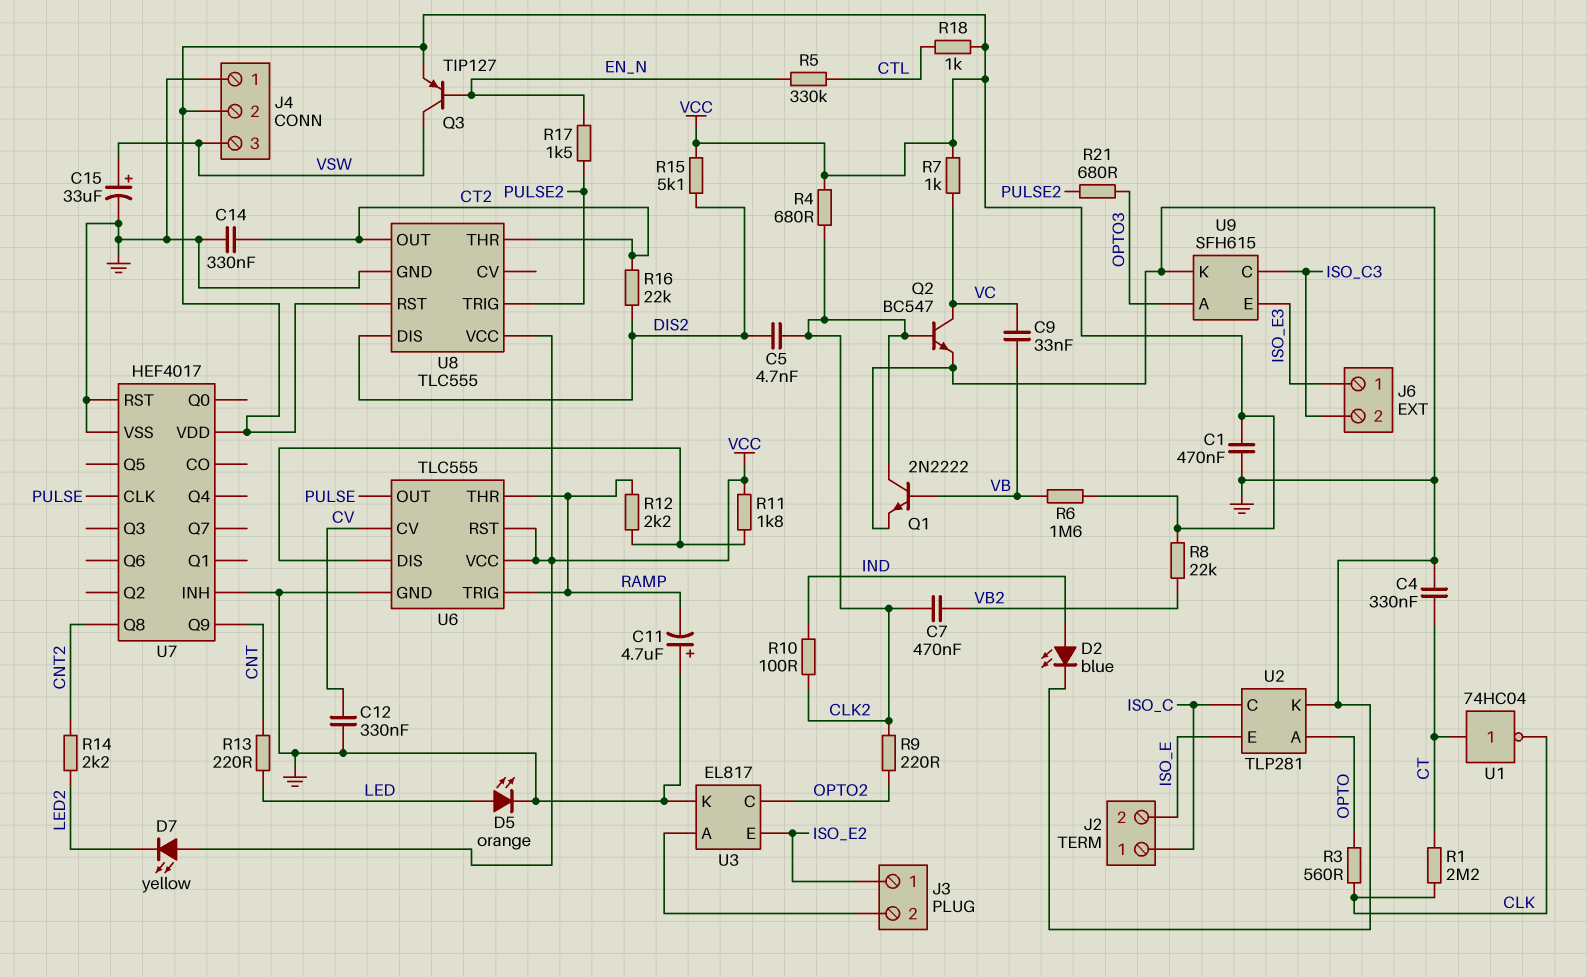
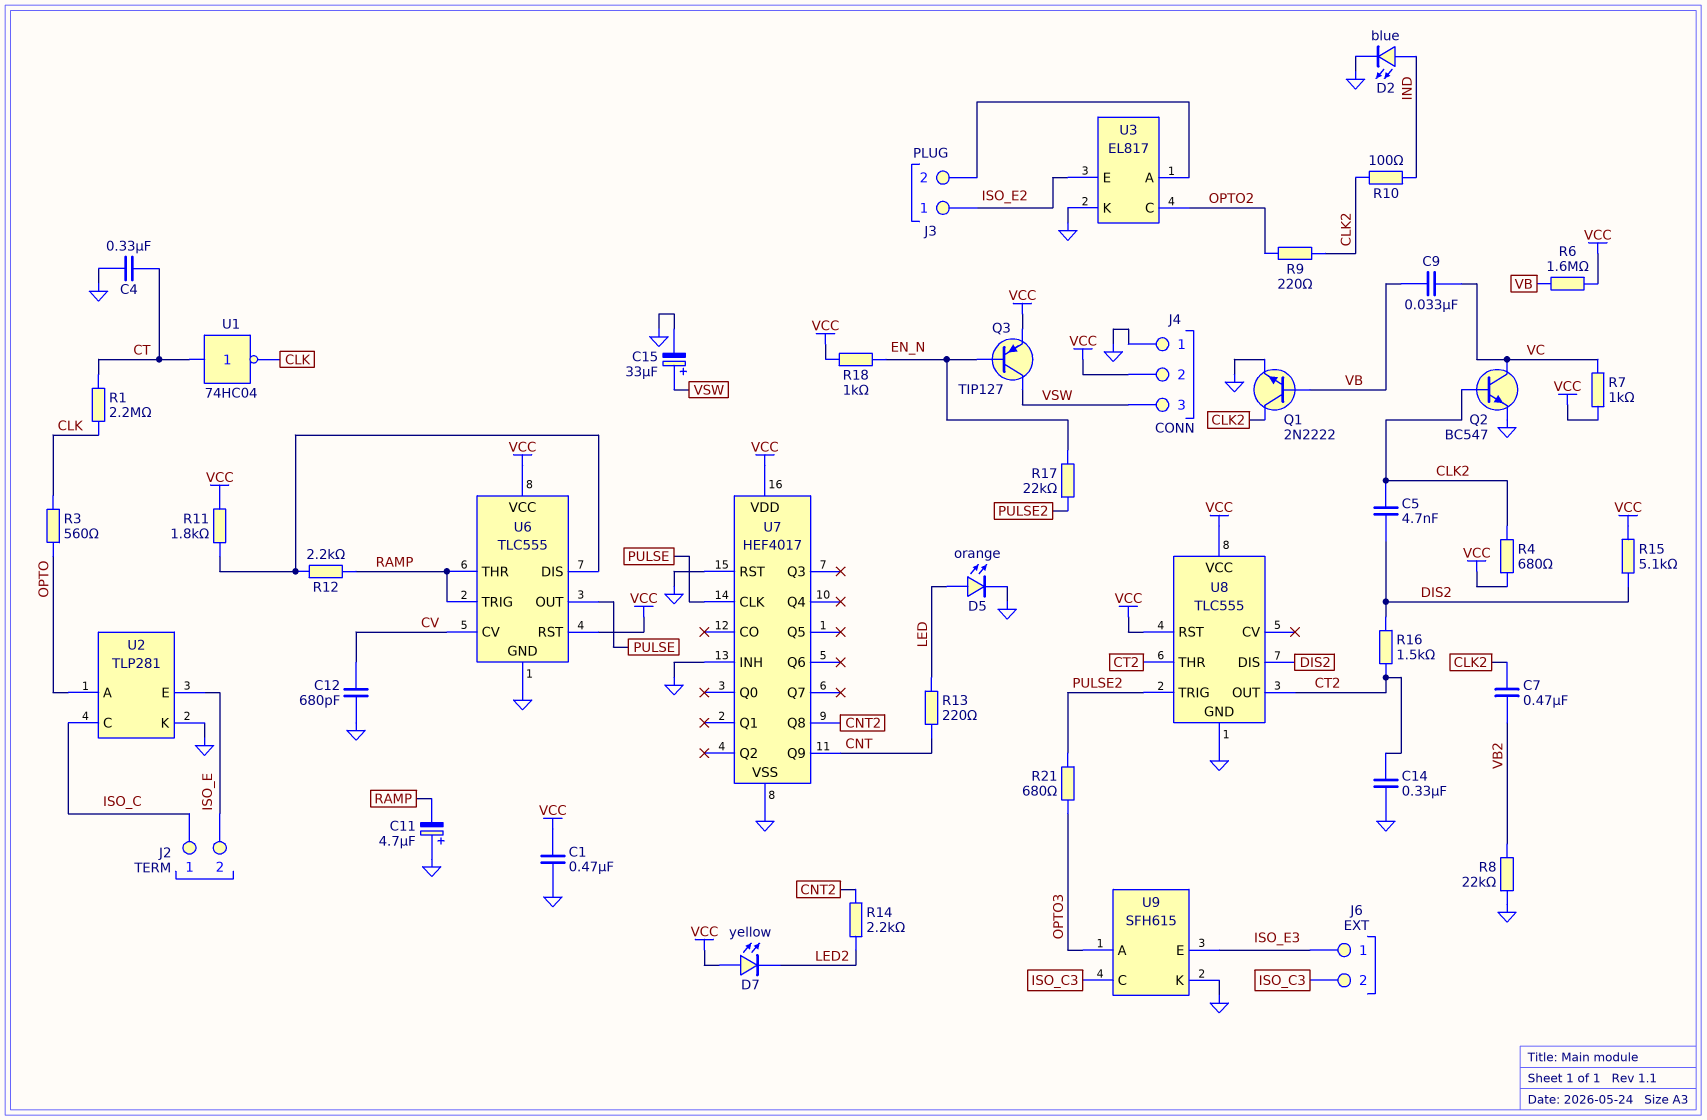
C12: 330nF (CV, GND) -> 680pF (CV, GND)
R5: 330k (CTL, EN_N) -> none
R8: 22k (VB2, VCC) -> 22k (GND, VB2)
R16: 22k (CT2, DIS2) -> 1.5k (CT2, DIS2)
R17: 1.5k (EN_N, PULSE2) -> 22k (EN_N, PULSE2)
R18: 1k (CTL, VCC) -> 1k (EN_N, VCC)

